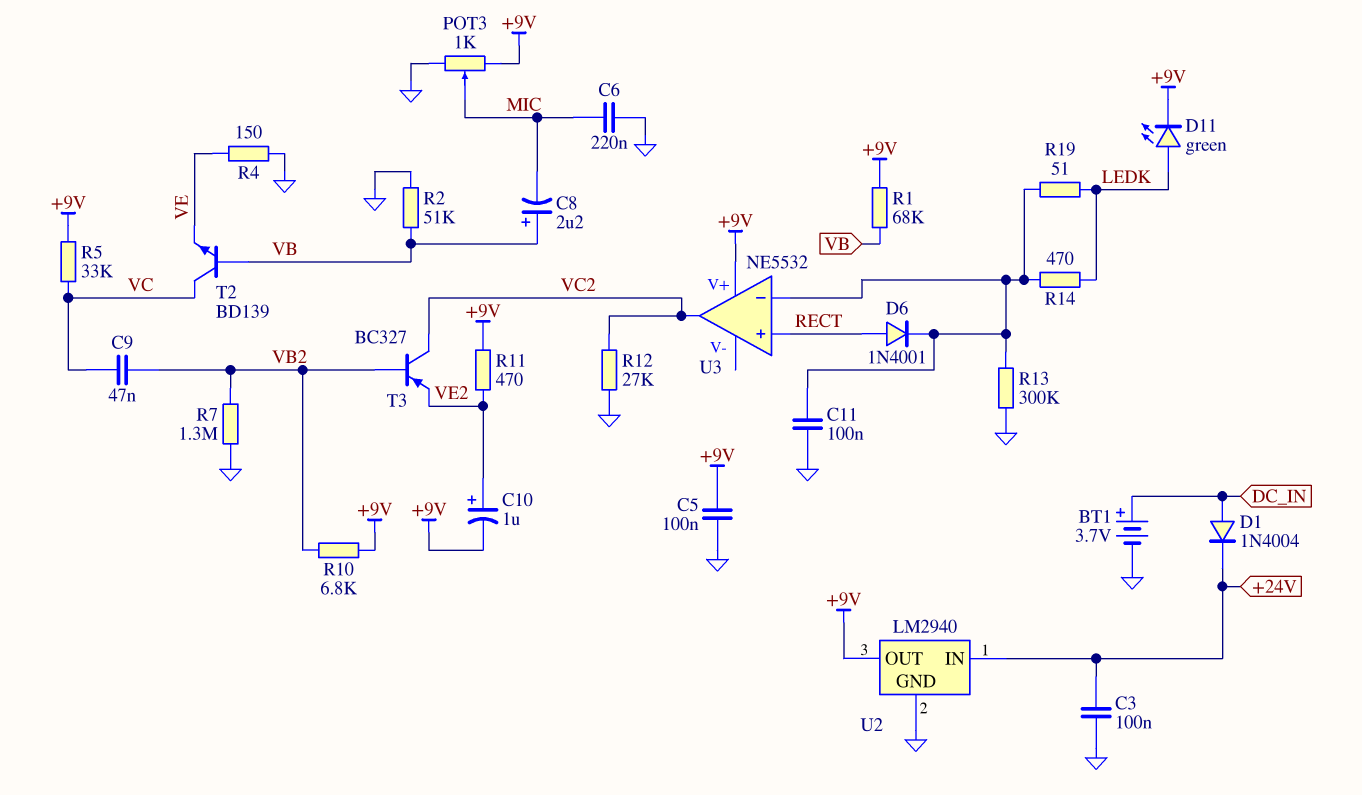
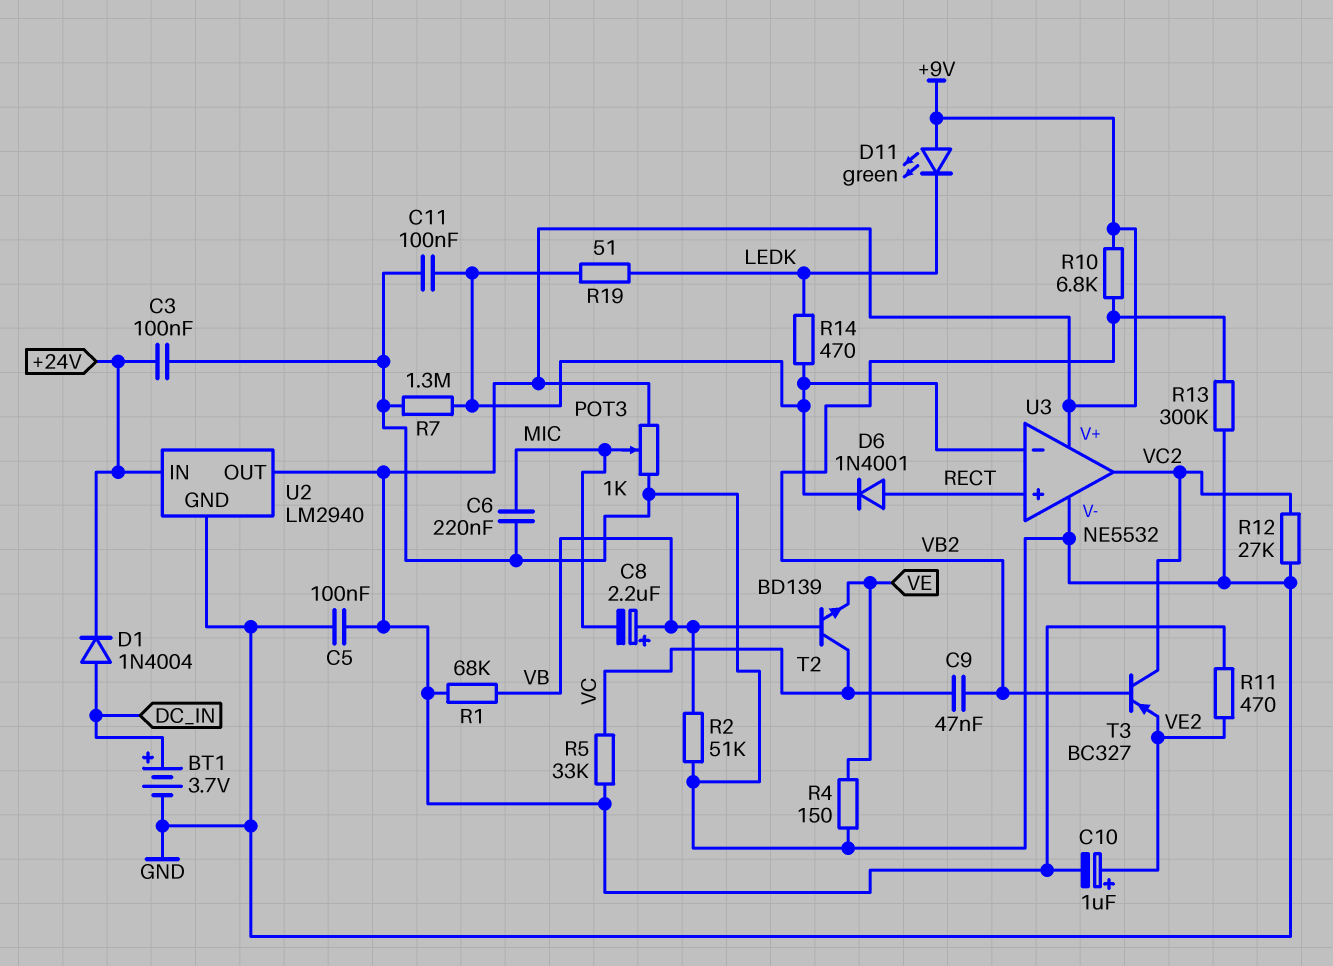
D11: LED green (A LEDK, K +9V) -> LED green (A +9V, K LEDK)
R7: 1.3M (GND, VB2) -> 1.3M (GND, U3/in-)
R13: 300k (GND, U3/in-) -> 300k (GND, VB2)
U3 pin V-: none -> GND

